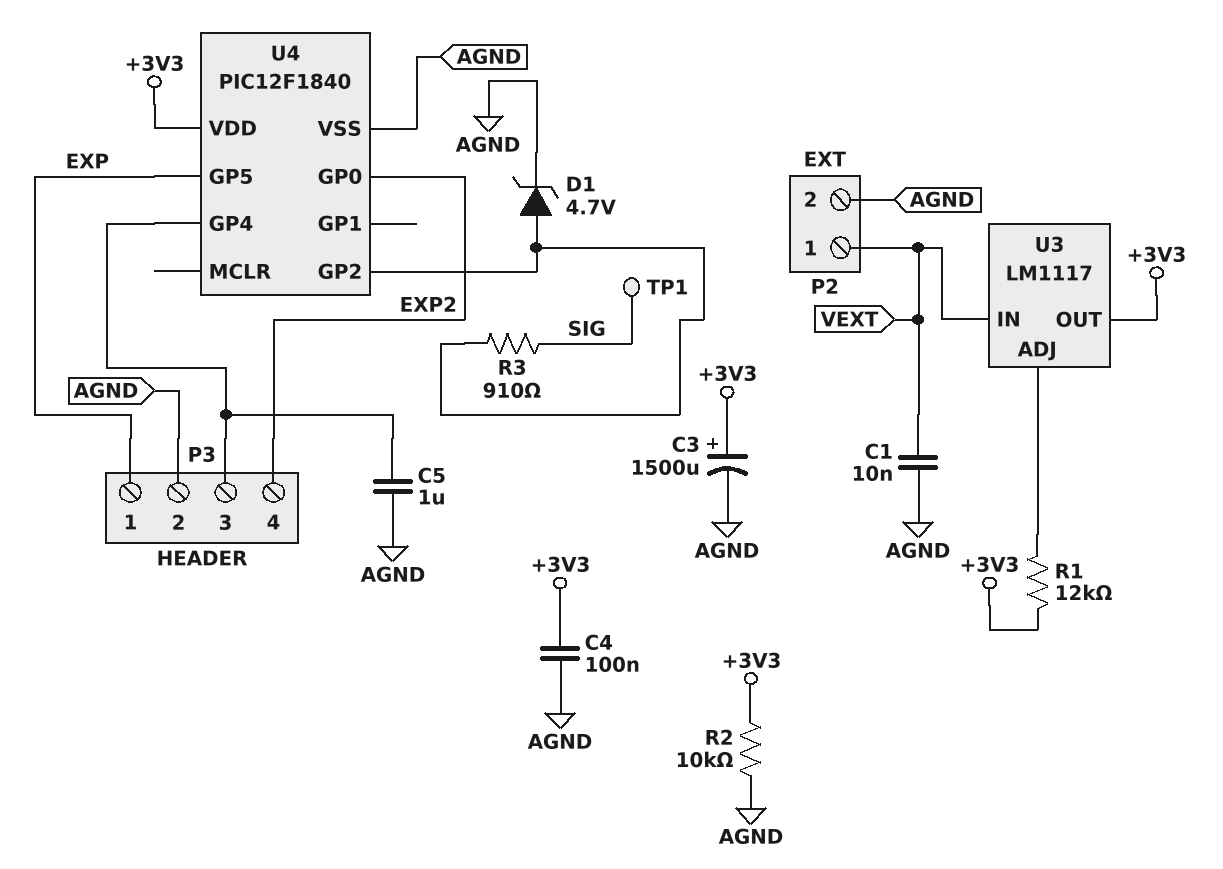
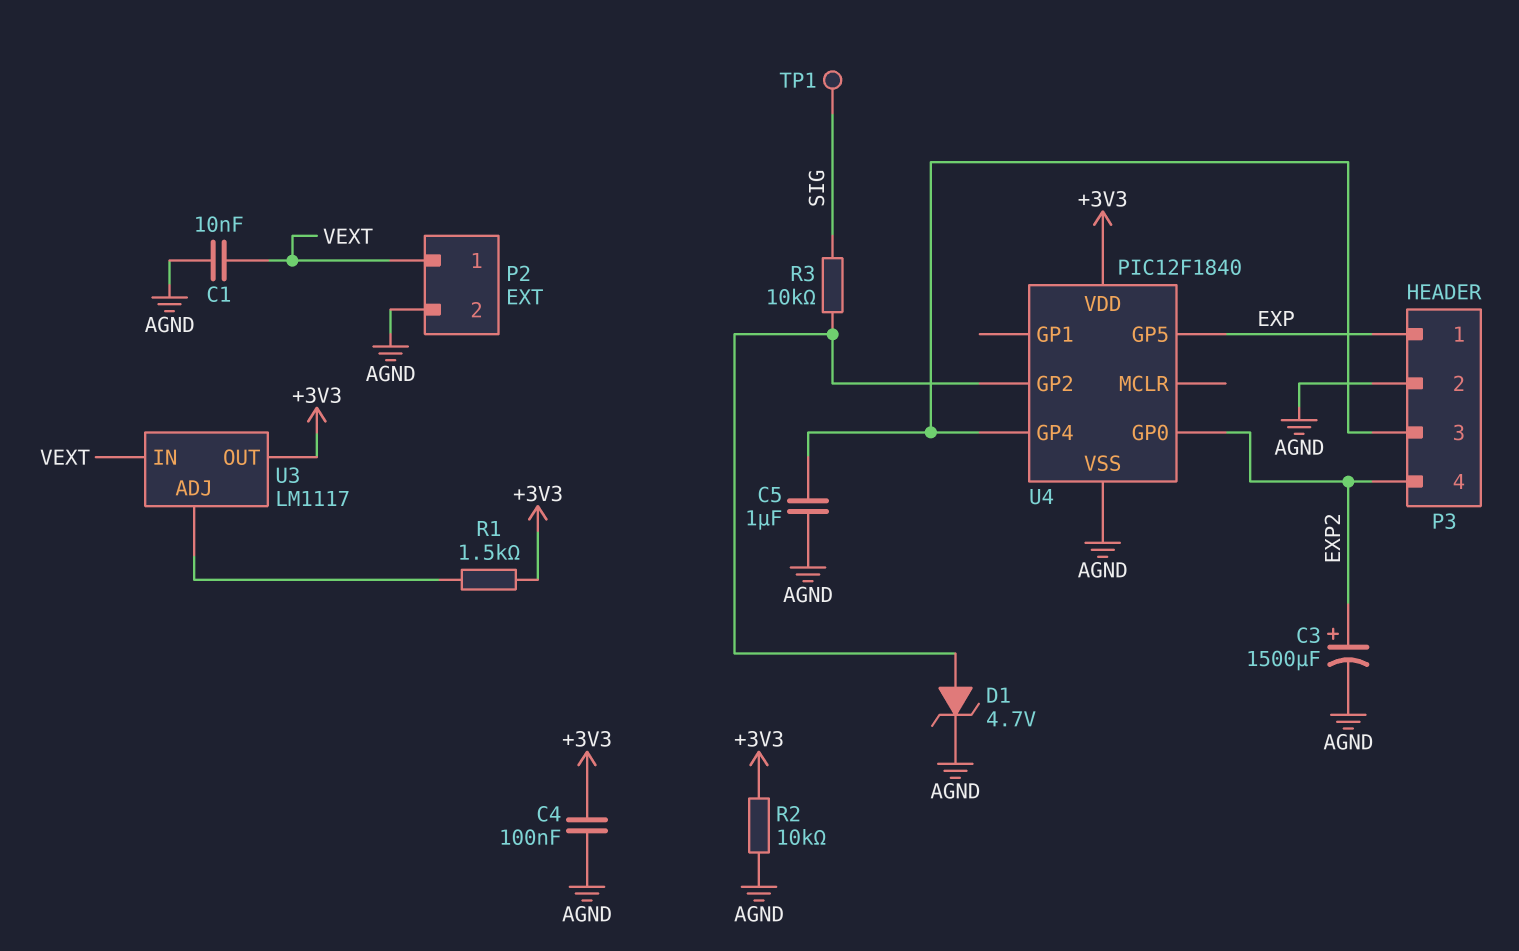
C3: 1500uF (plus +3V3, minus AGND) -> 1500uF (plus EXP2, minus AGND)
R1: 12k (+3V3, U3/ADJ) -> 1.5k (+3V3, U3/ADJ)
R3: 910 (SIG, U4/GP2) -> 10k (SIG, U4/GP2)

